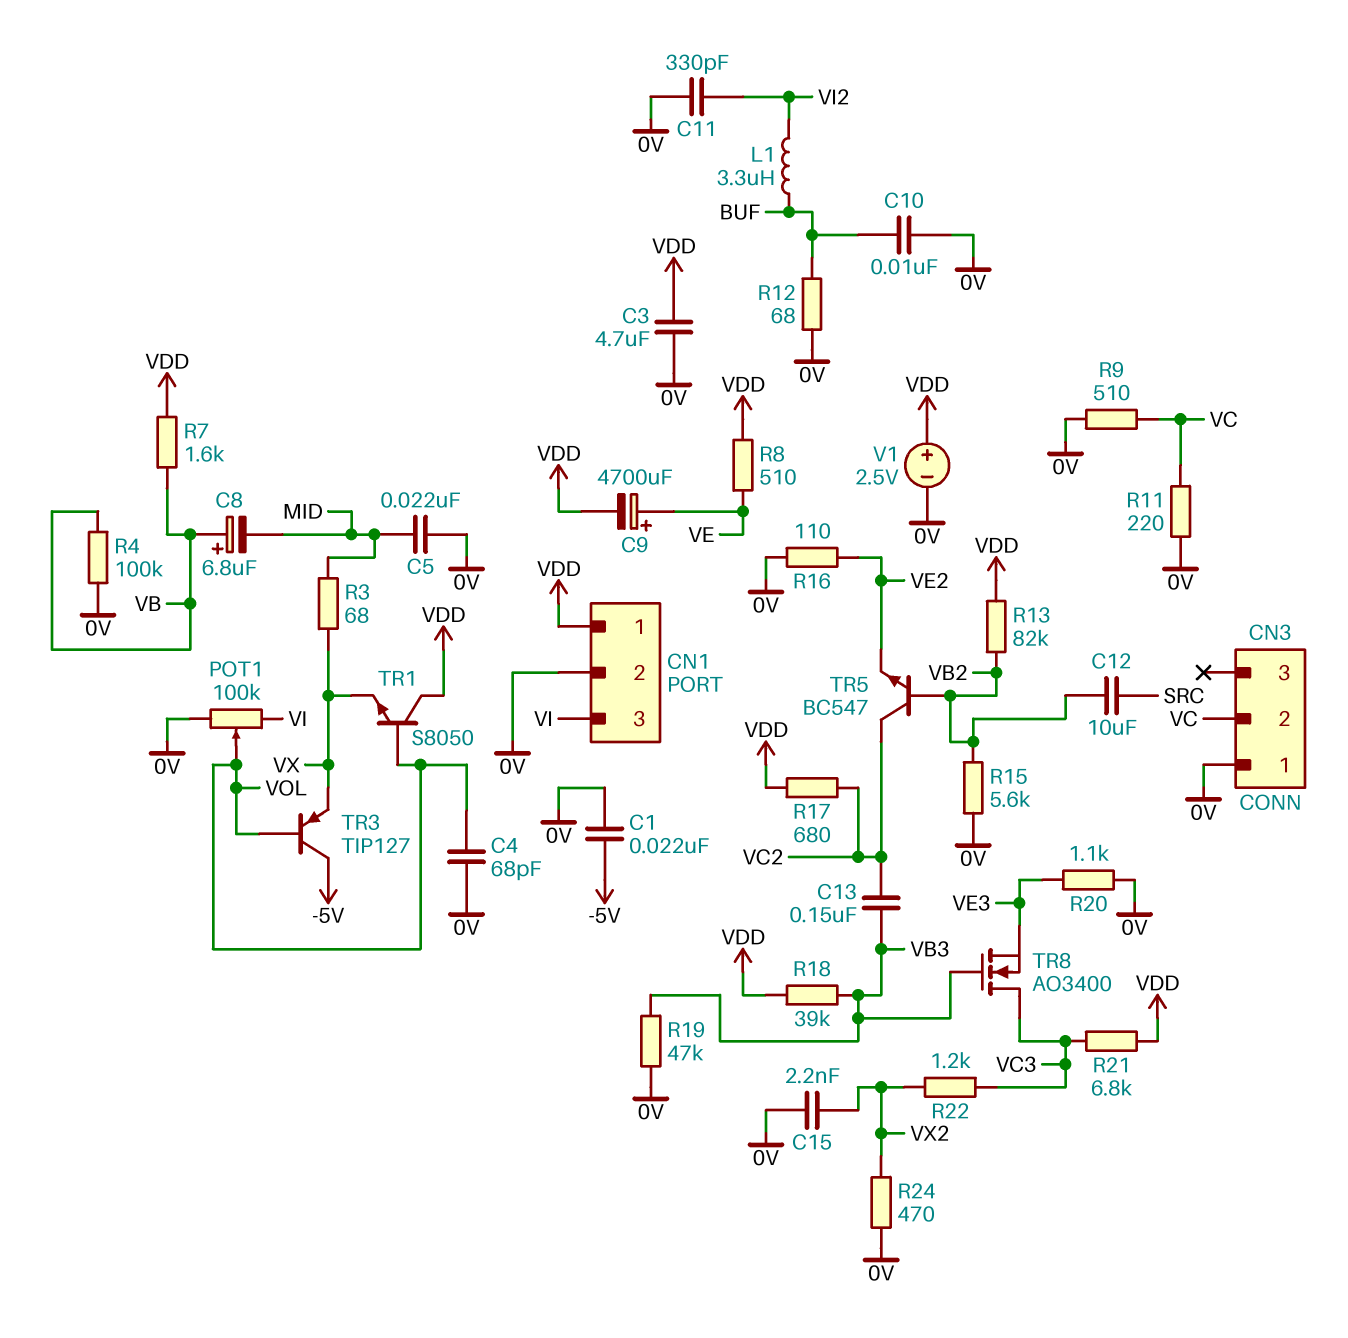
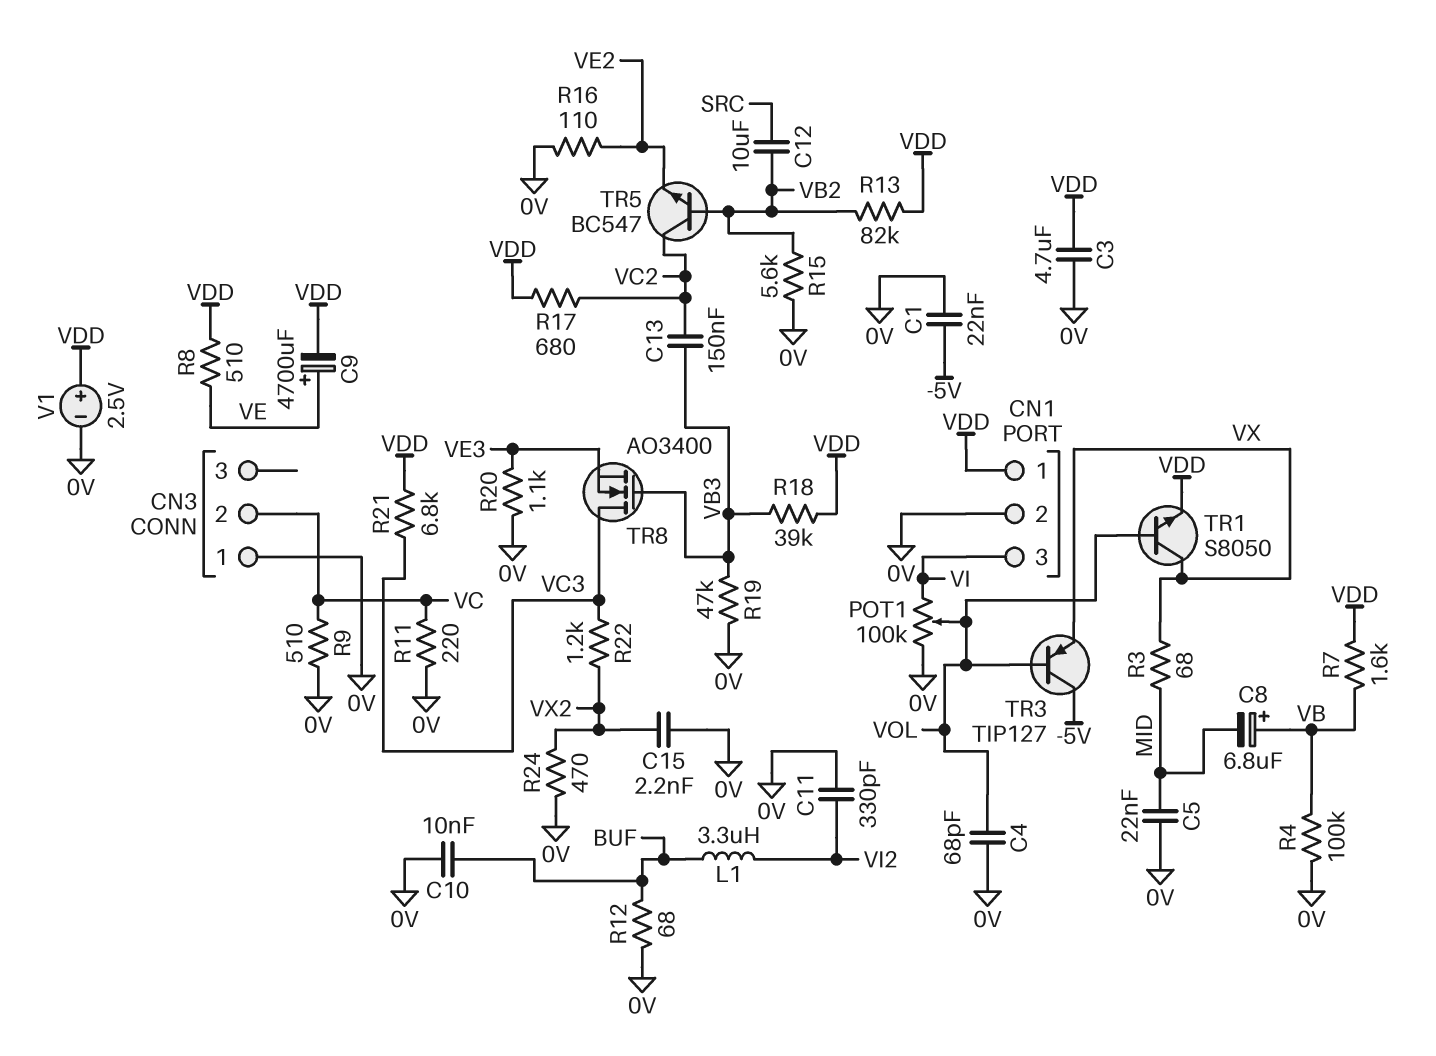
TR1: NPN S8050 (B VOL, C VDD, E VX) -> NPN S8050 (B VOL, C VX, E VDD)

